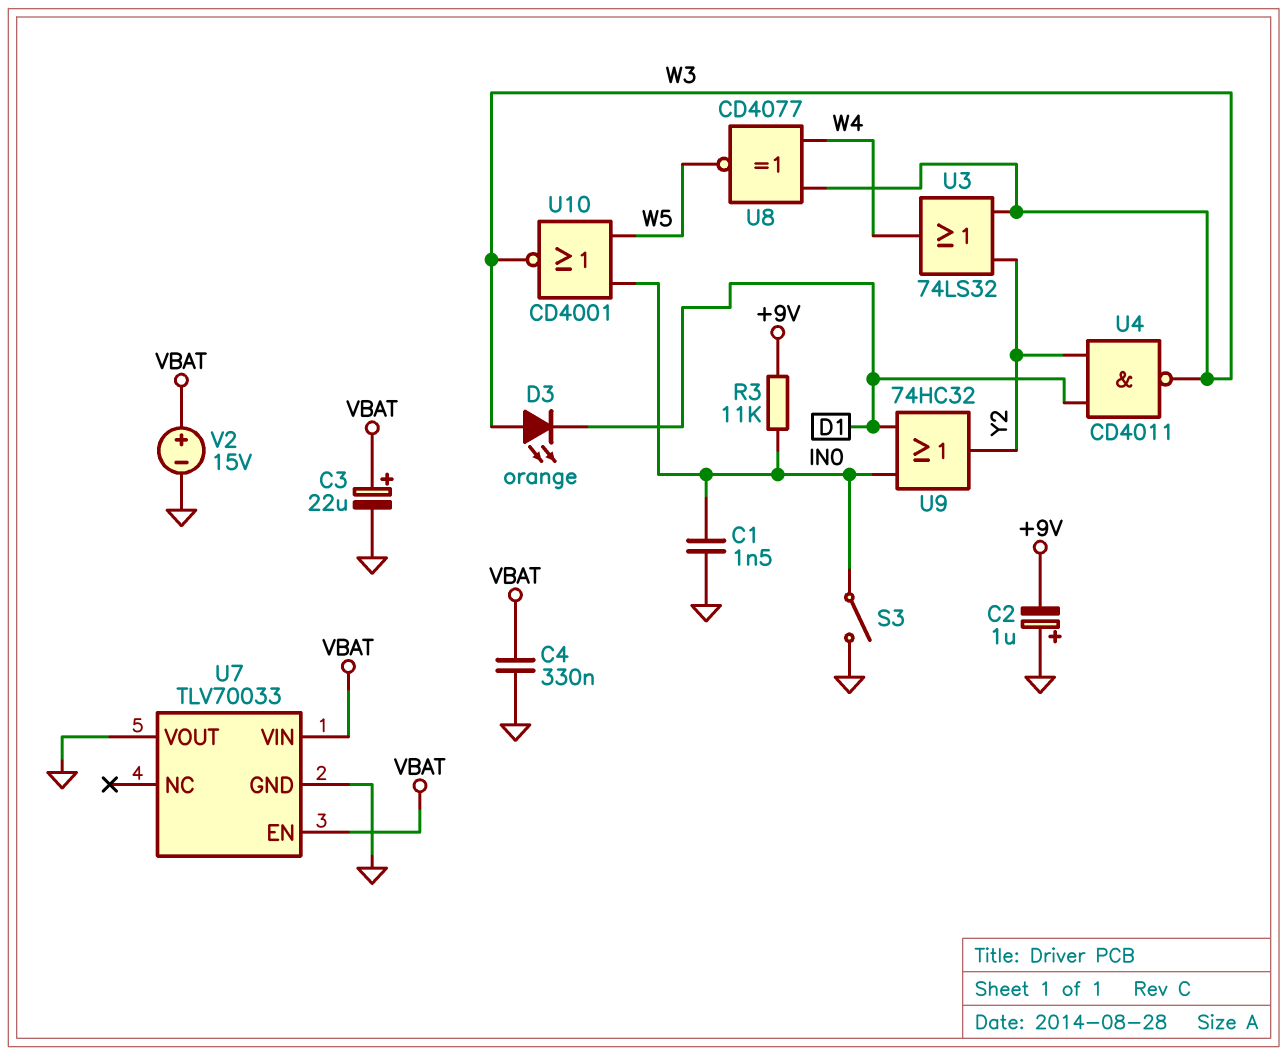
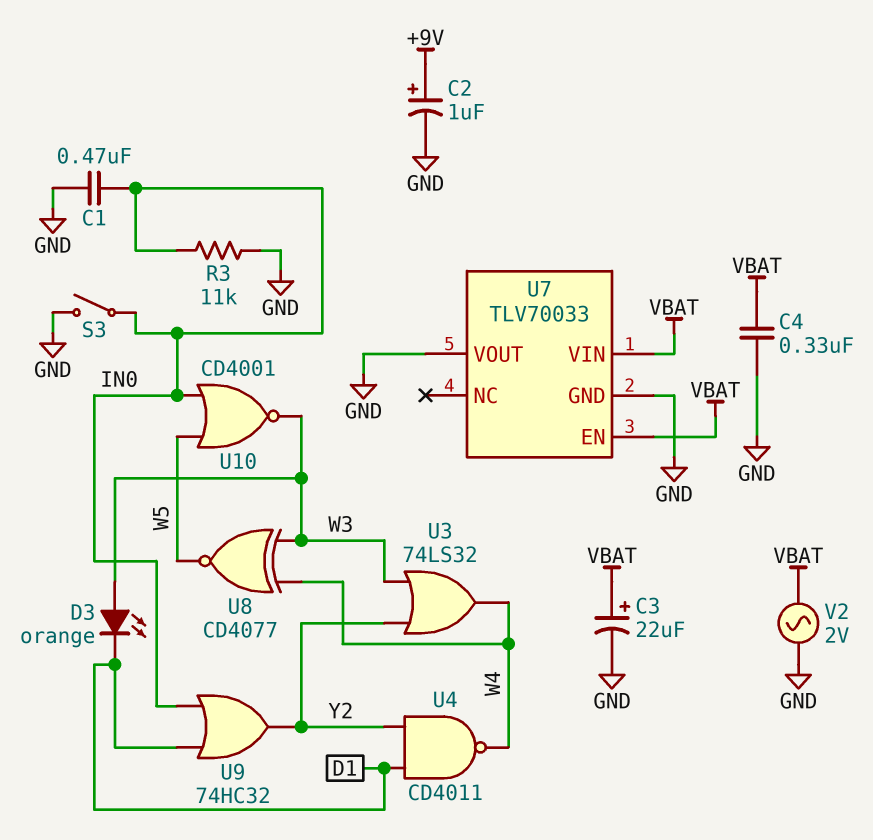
C1: 1.5nF (GND, IN0) -> 470nF (GND, IN0)
C2: 1uF (plus GND, minus +9V) -> 1uF (plus +9V, minus GND)
R3: 11k (+9V, IN0) -> 11k (GND, IN0)
U4: NAND CD4011 (in D1, in Y2, out W3) -> NAND CD4011 (in D1, in Y2, out W4)
V2: 15V (plus VBAT, minus GND) -> AC 2V (GND, VBAT)

